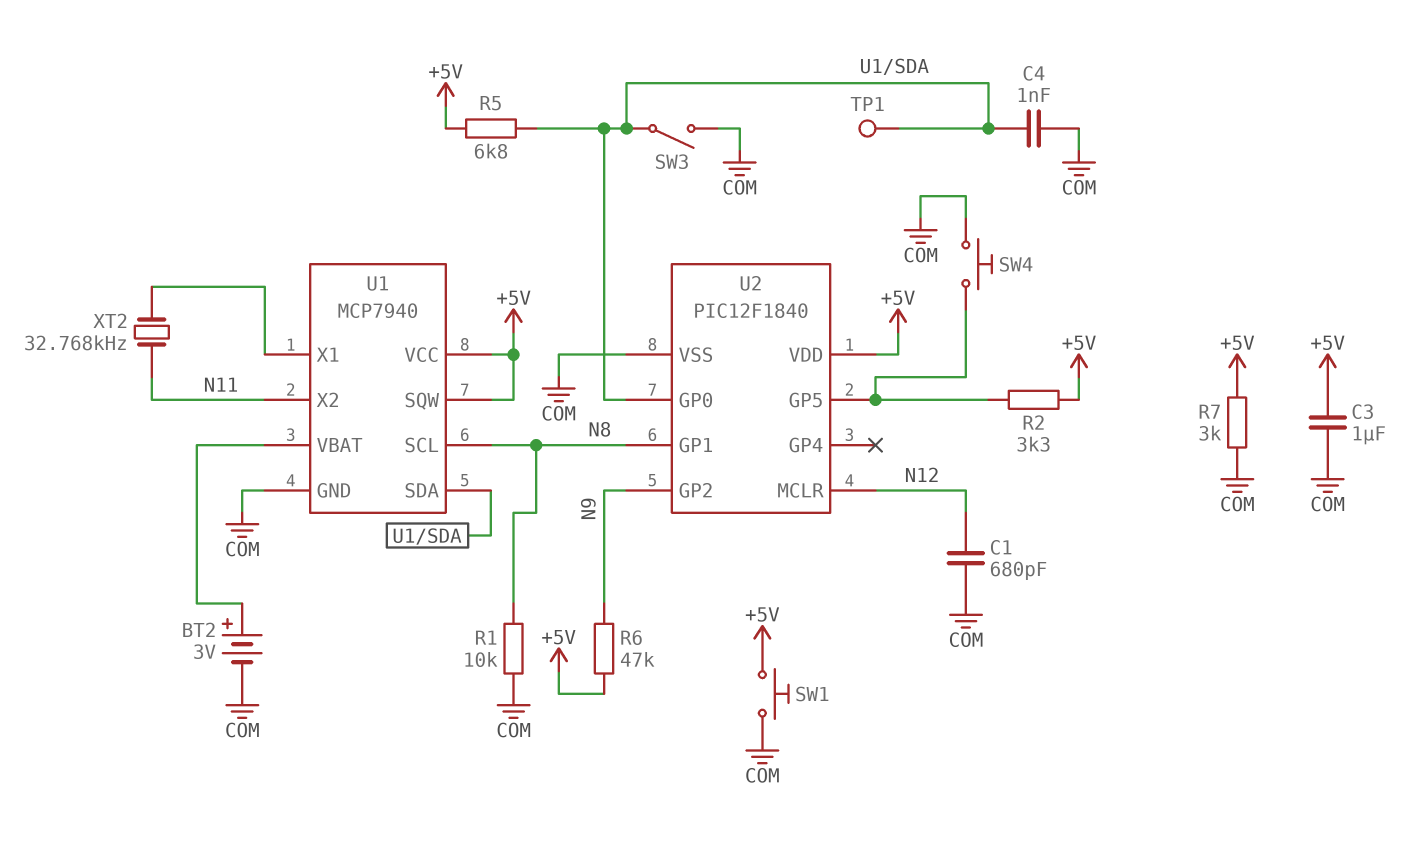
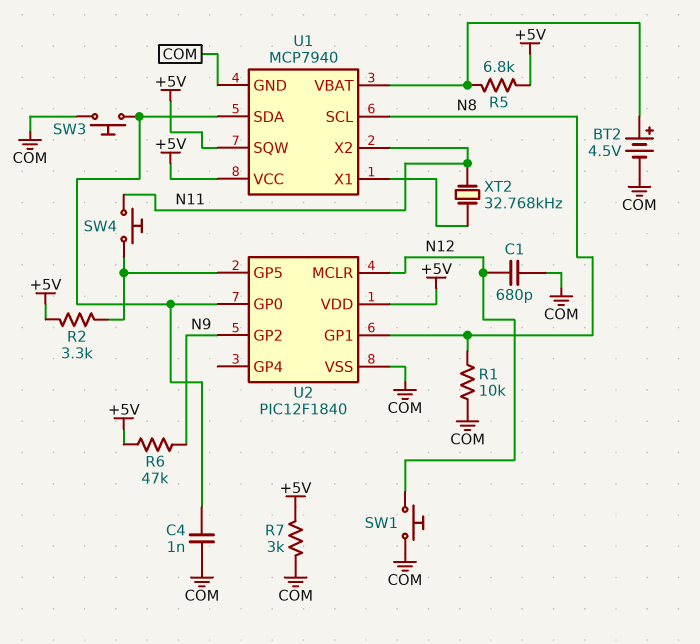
BT2: 3V (plus U1/VBAT, minus COM) -> 4.5V (plus U1/VBAT, minus COM)
C3: 1uF (+5V, COM) -> none
R5: 6.8k (+5V, U1/SDA) -> 6.8k (+5V, U1/VBAT)
SW1: button (+5V, COM) -> button (COM, N12)
SW3: switch (COM, U1/SDA) -> button (COM, U1/SDA)
SW4: button (COM, U2/GP5) -> button (N11, U2/GP5)
TP1: test point (U1/SDA) -> none

